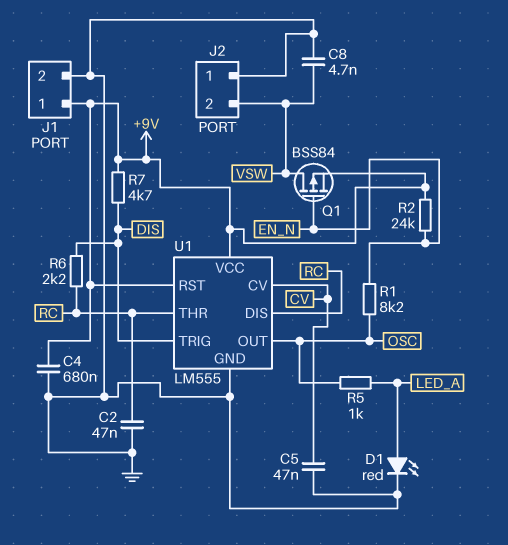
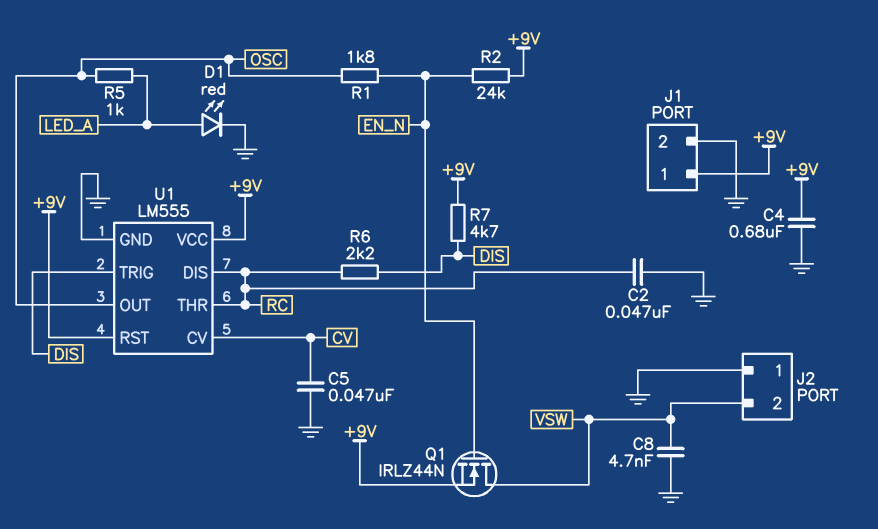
Q1: PMOS BSS84 (G EN_N, D VSW, S +9V) -> NMOS IRLZ44N (G EN_N, D VSW, S +9V)
R1: 8.2k (EN_N, OSC) -> 1.8k (EN_N, OSC)

